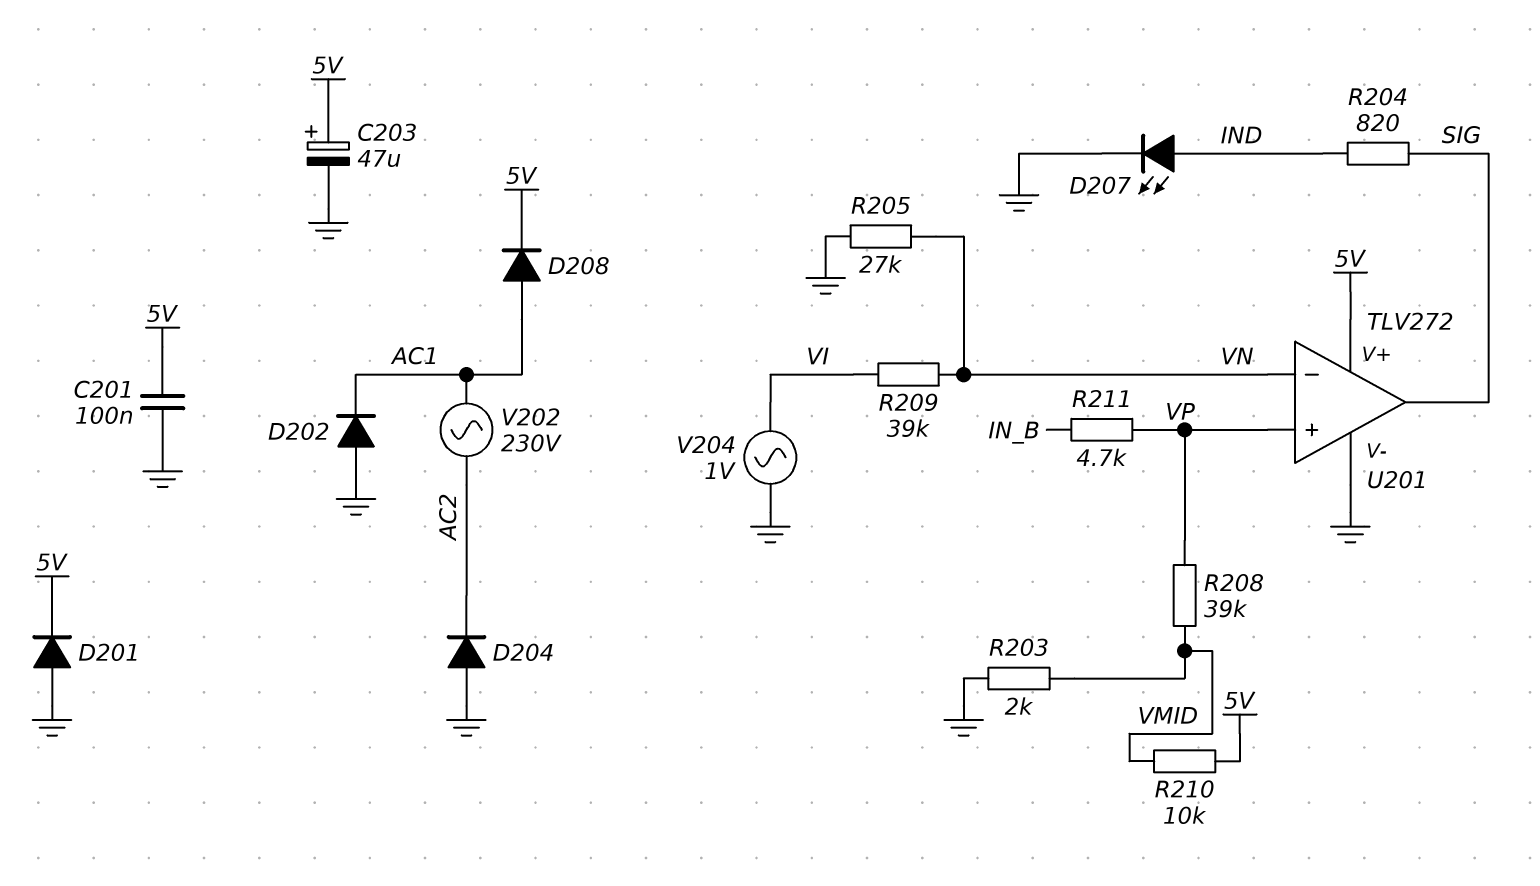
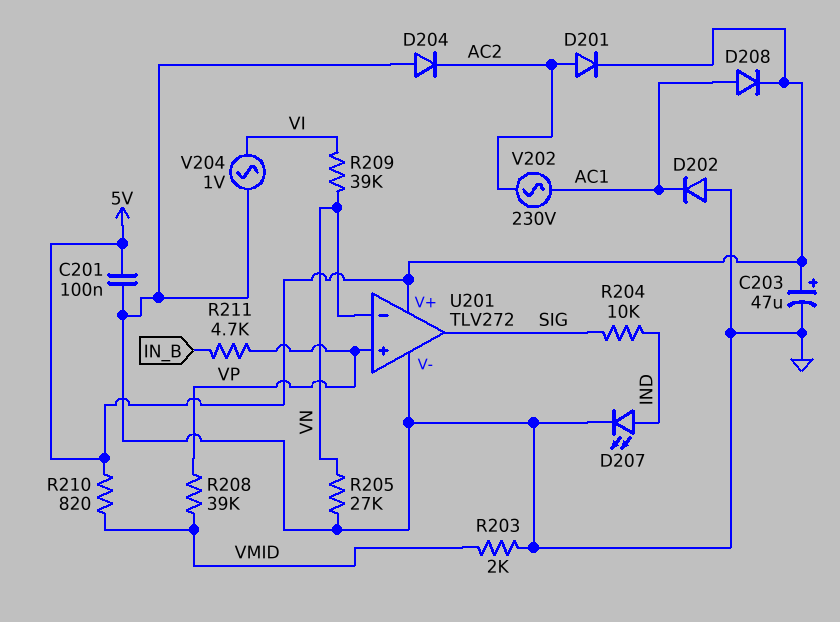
D201: diode (A GND, K 5V) -> diode (A AC2, K 5V)
R204: 820 (IND, SIG) -> 10k (IND, SIG)
R210: 10k (5V, VMID) -> 820 (5V, VMID)

